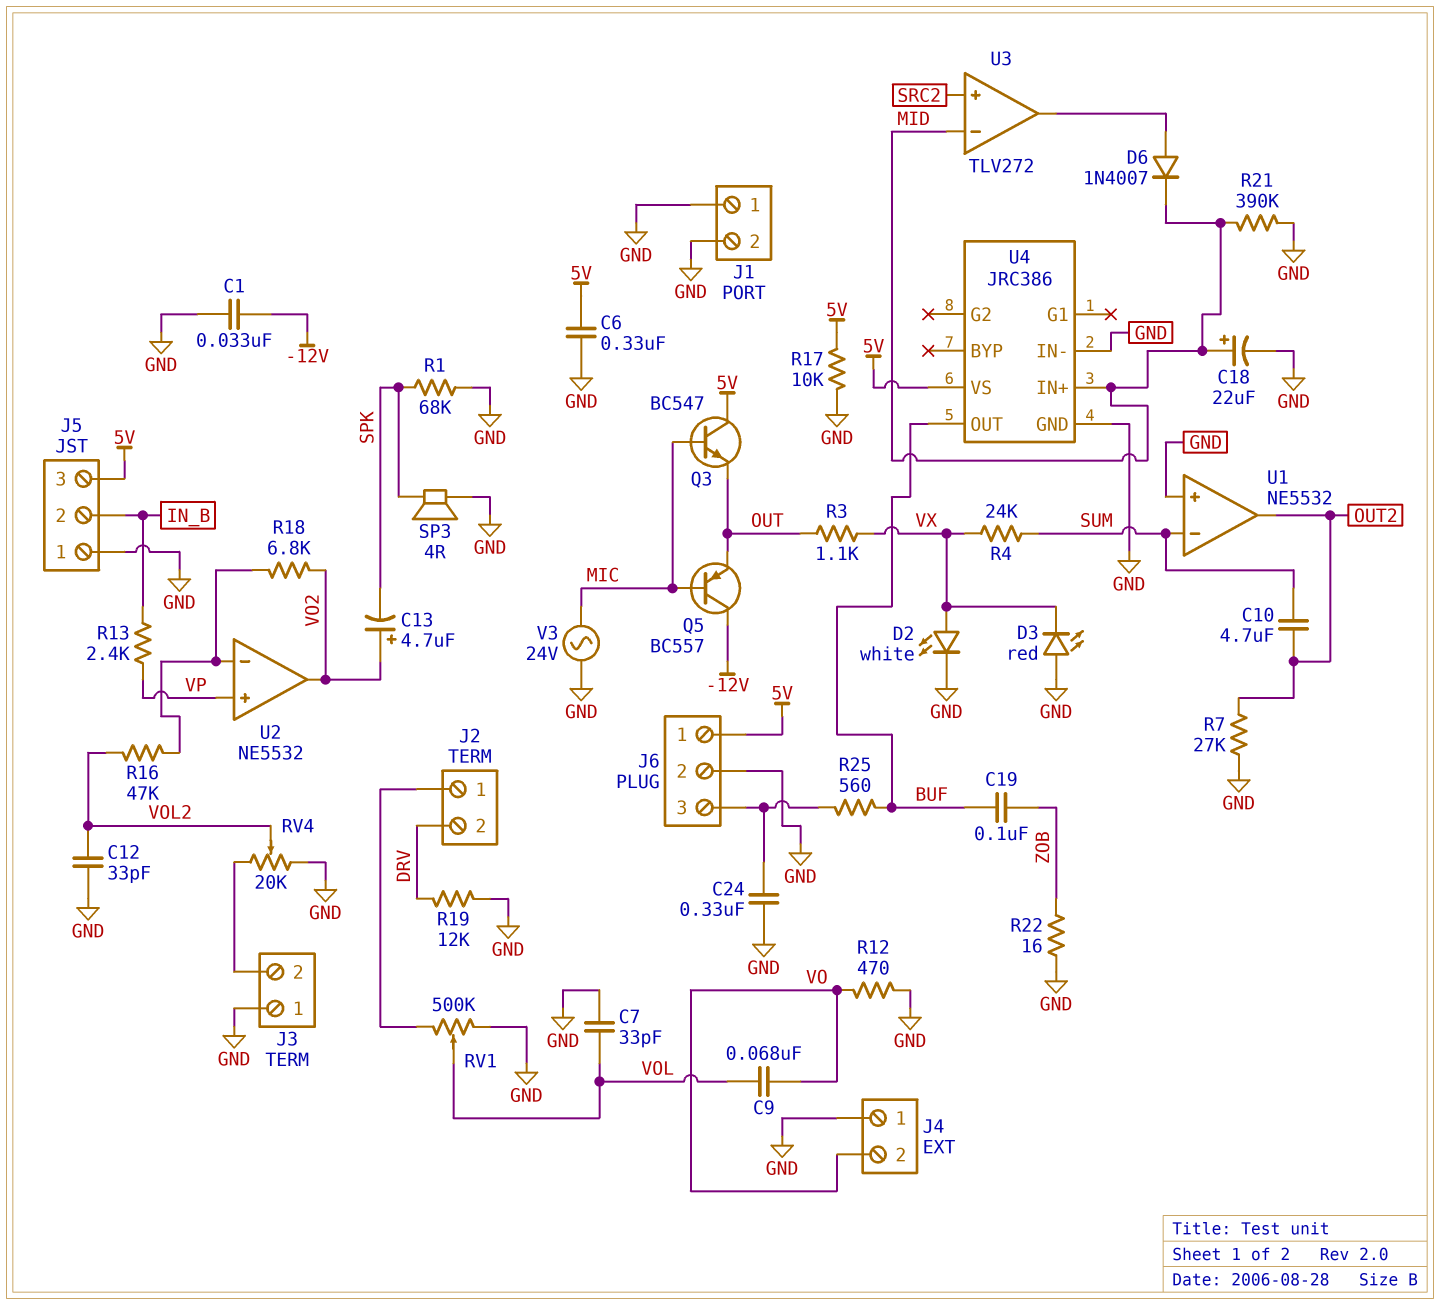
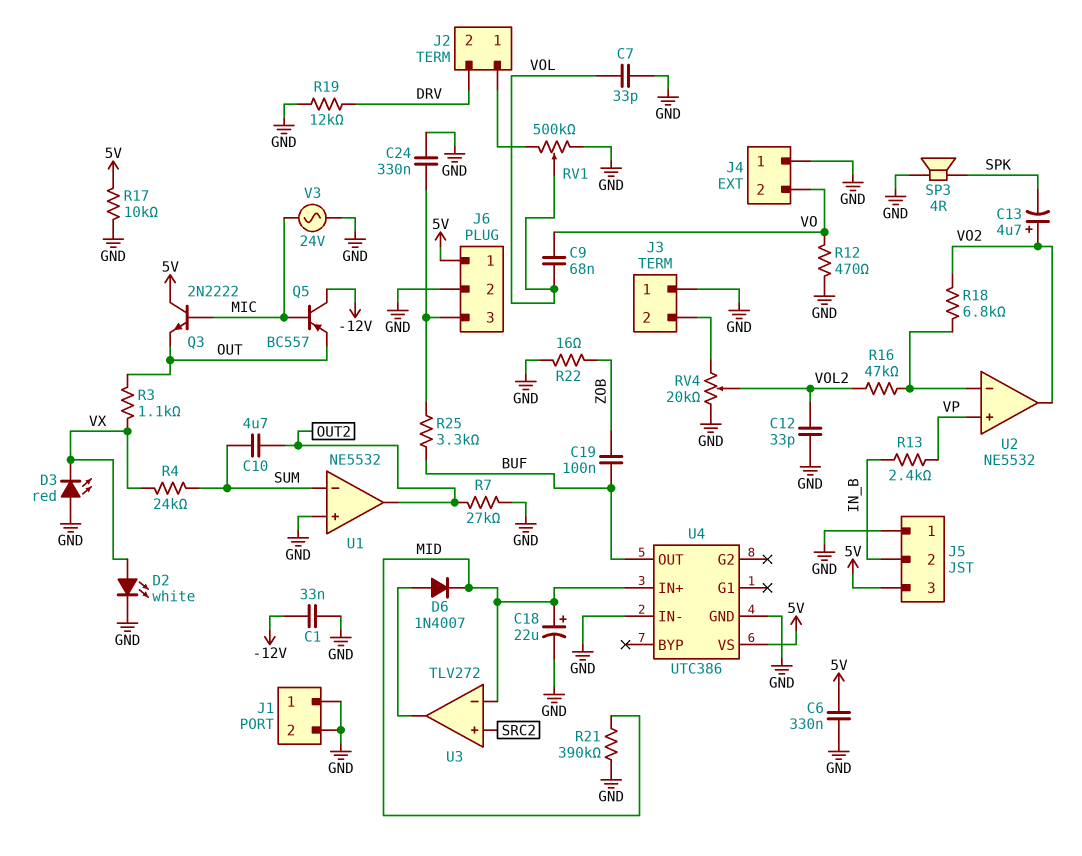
Q3: NPN BC547 (B MIC, C 5V, E OUT) -> NPN 2N2222 (B MIC, C 5V, E OUT)
R1: 68k (GND, SPK) -> none
R25: 560 (BUF, J6/3) -> 3.3k (BUF, J6/3)
U4: JRC386 -> UTC386

